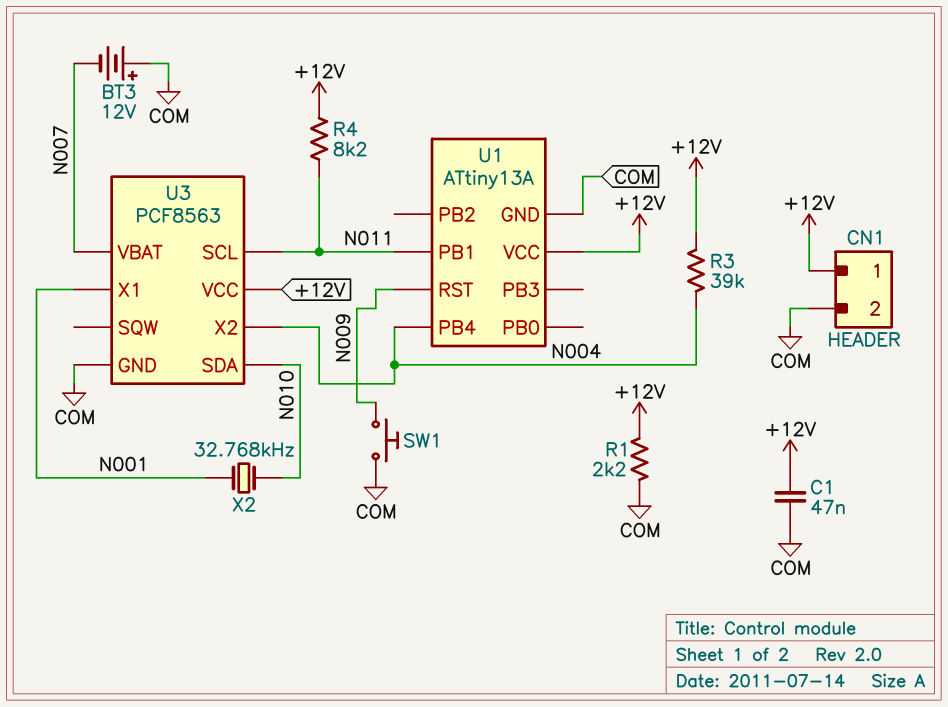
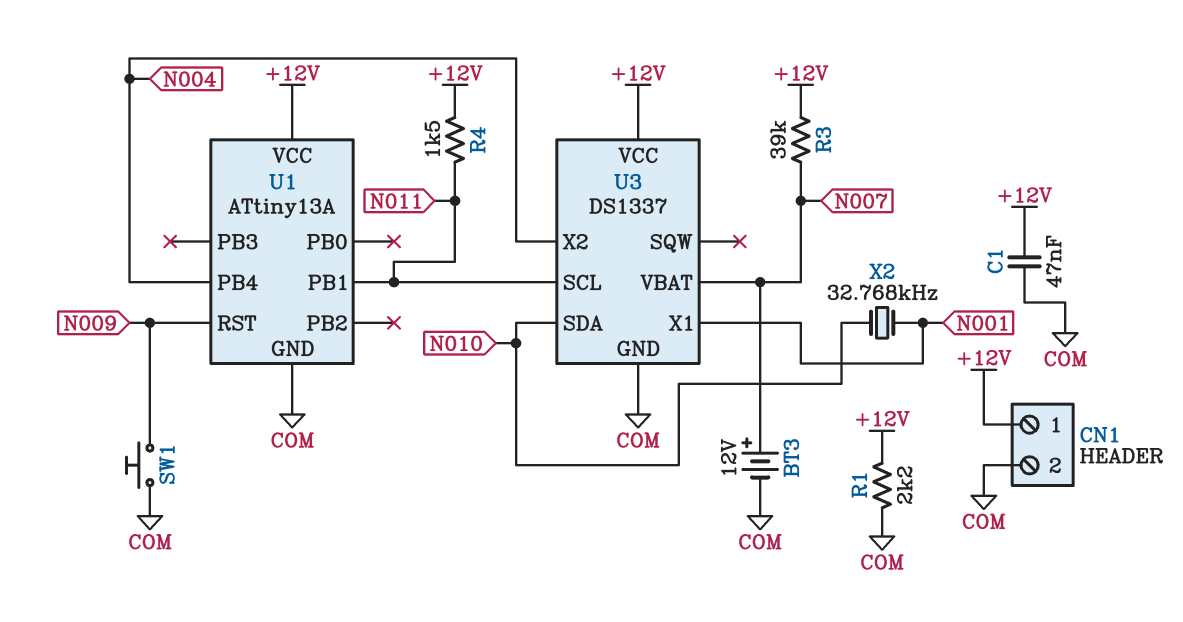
BT3: 12V (plus COM, minus N007) -> 12V (plus N007, minus COM)
R3: 39k (+12V, N004) -> 39k (+12V, N007)
R4: 8.2k (+12V, N011) -> 1.5k (+12V, N011)
U3: PCF8563 -> DS1337

